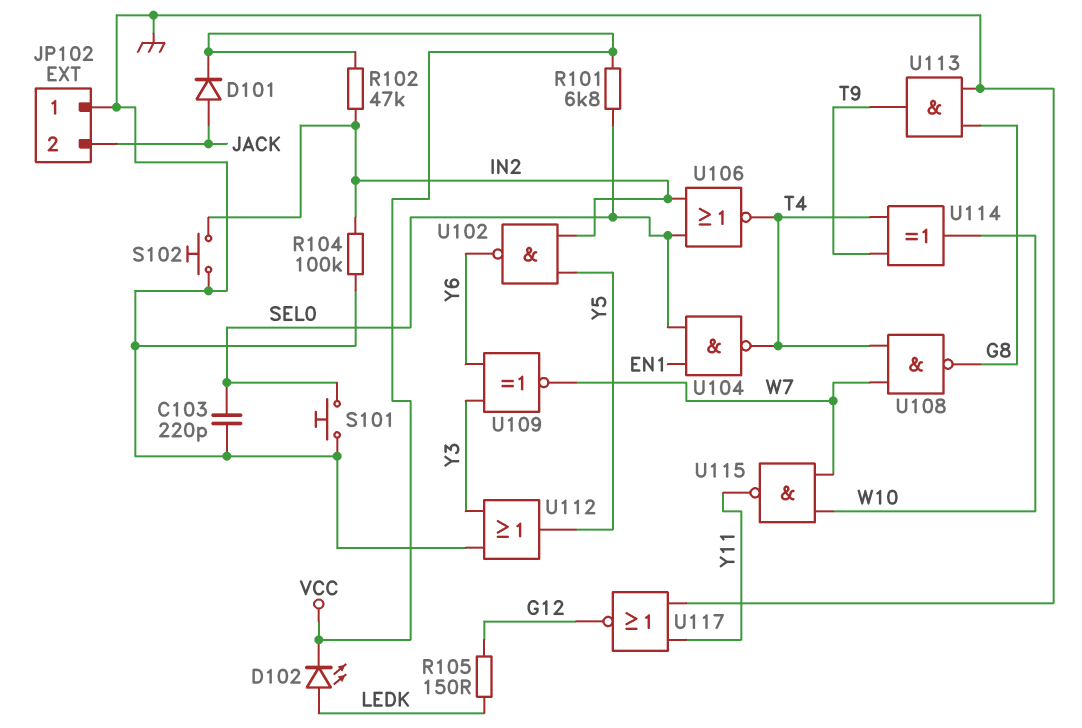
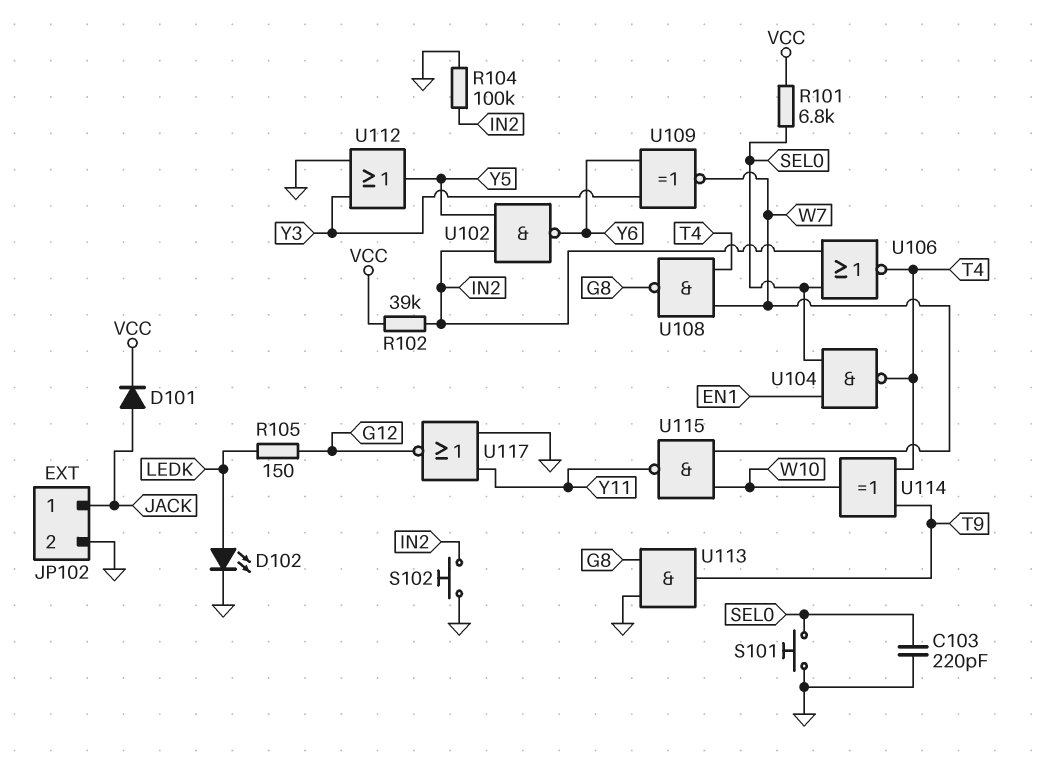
D102: LED (A LEDK, K VCC) -> LED (A LEDK, K GND)
JP102 pin 1: GND -> JACK
JP102 pin 2: JACK -> GND
R102: 47k (IN2, VCC) -> 39k (IN2, VCC)

